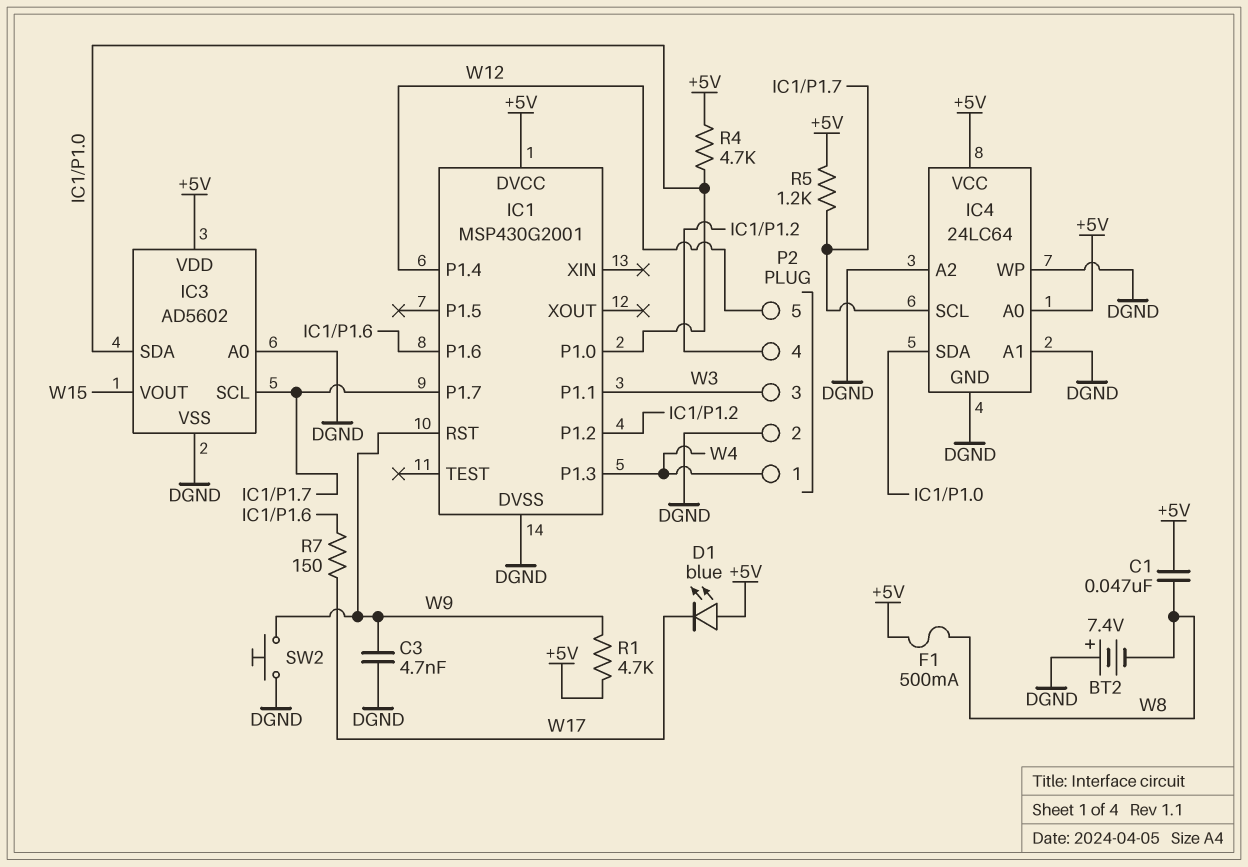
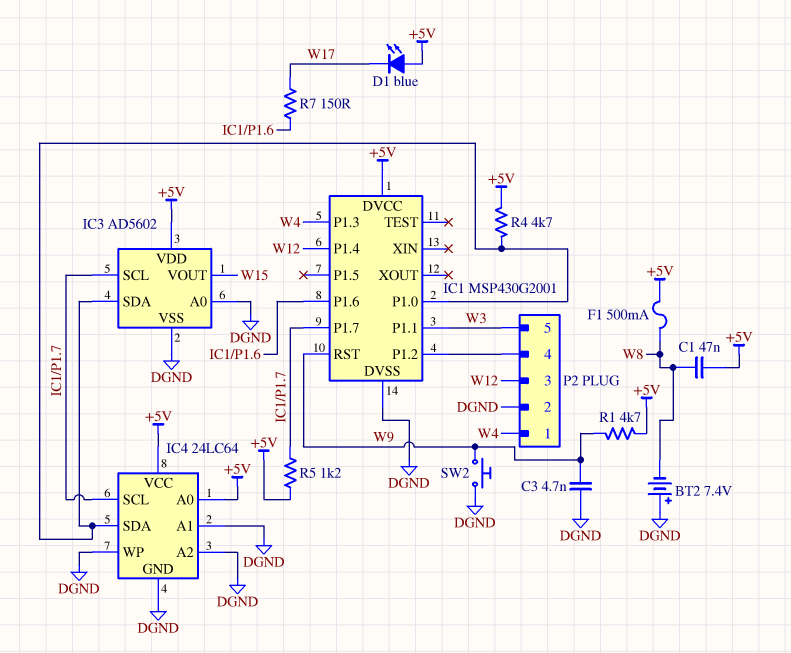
P2 pin 3: W3 -> W12
P2 pin 5: W12 -> W3

